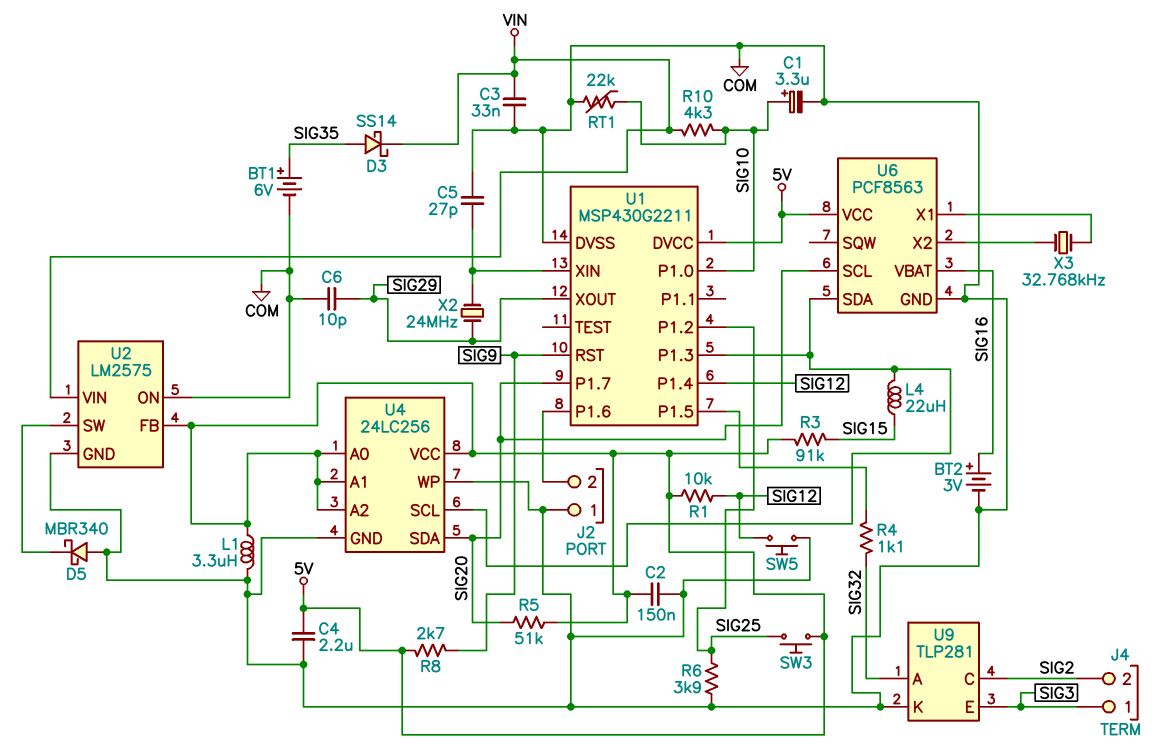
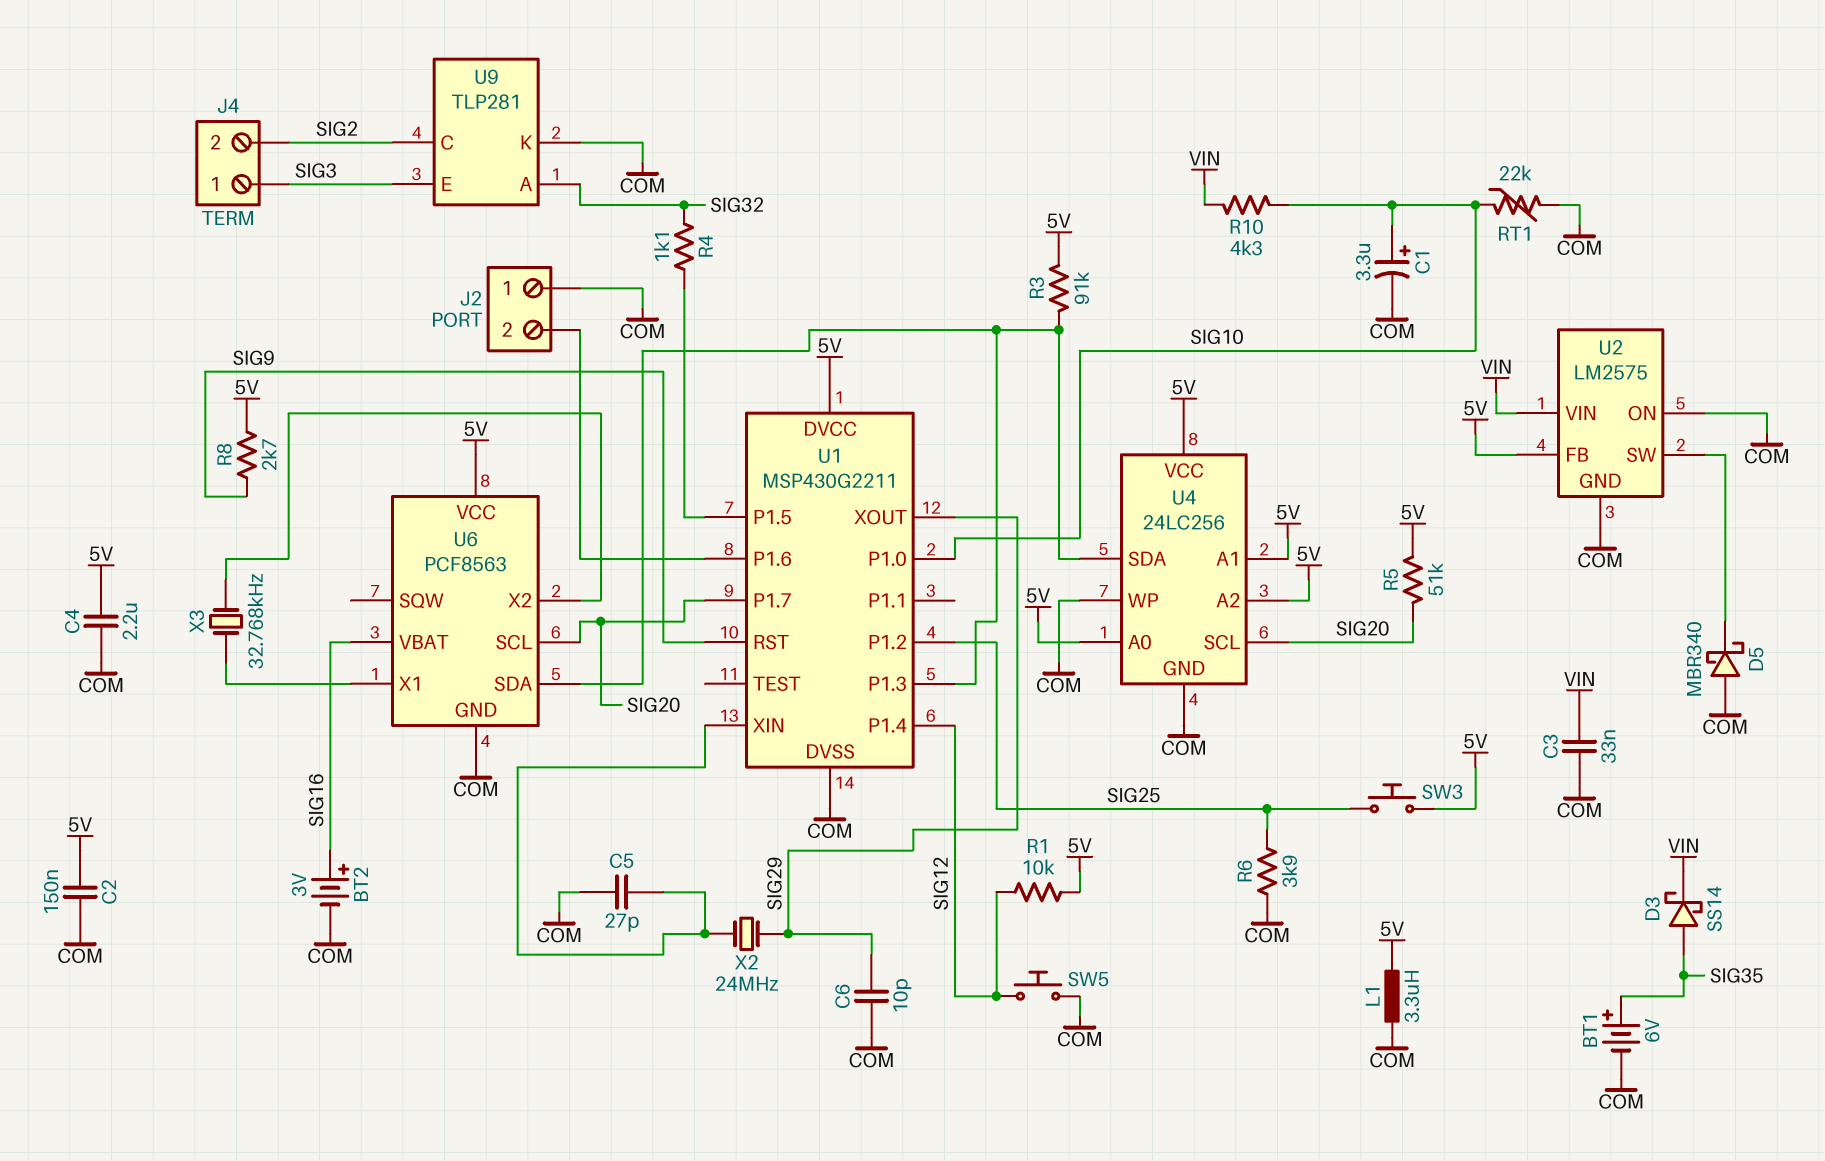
L4: 22uH (SIG15, U1/P1.3) -> none
R3: 91k (5V, SIG15) -> 91k (5V, U1/P1.3)
U4 pin SCL: U1/P1.3 -> SIG20
U4 pin SDA: SIG20 -> U1/P1.3

